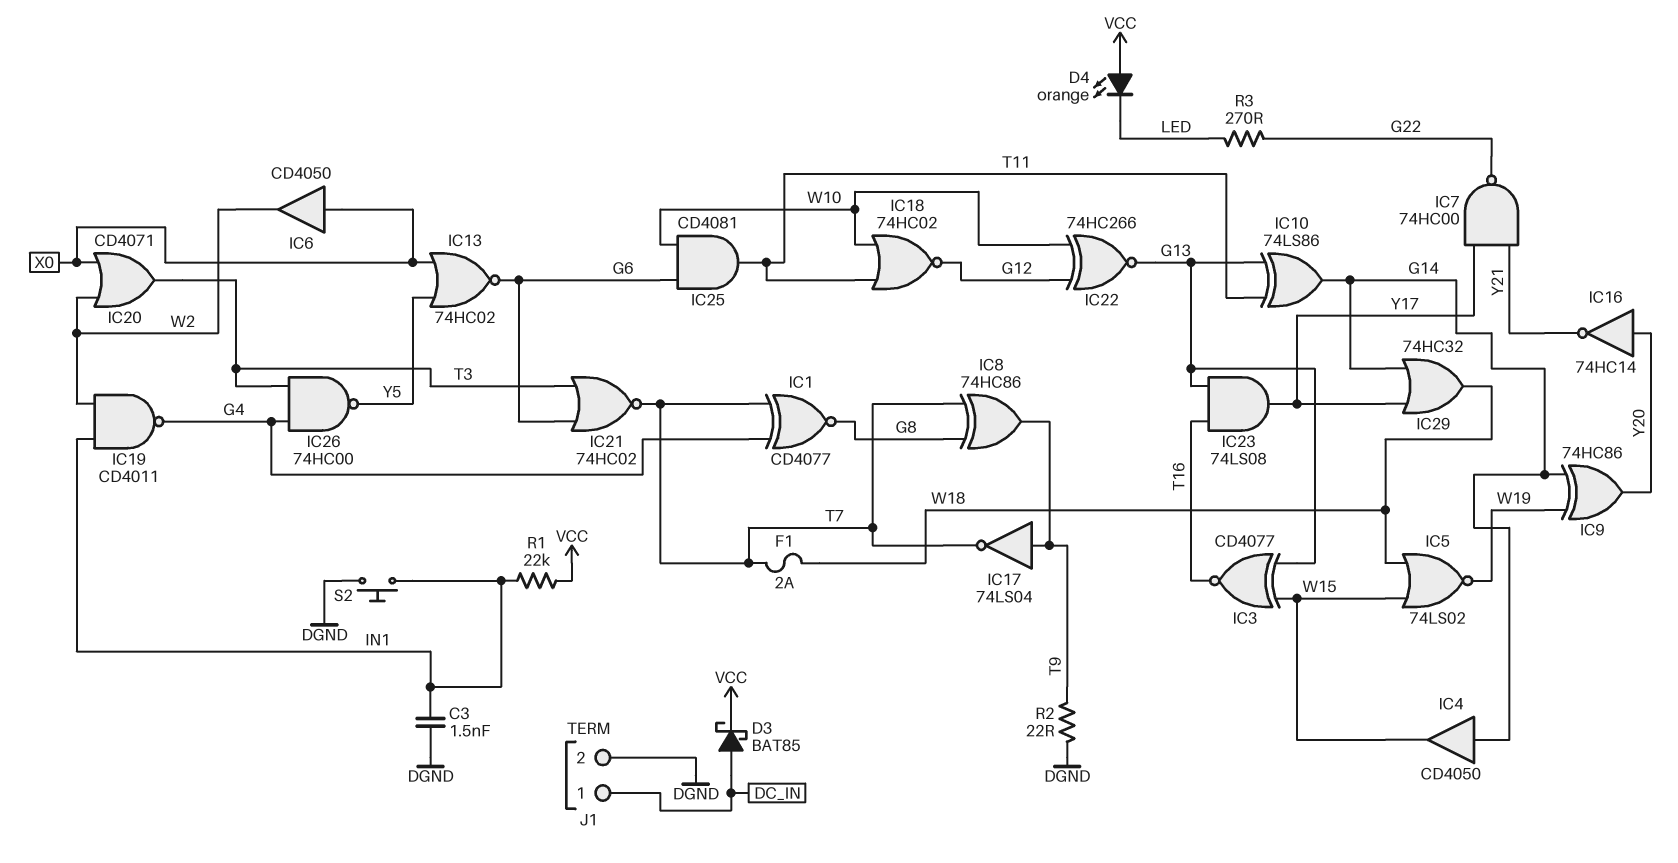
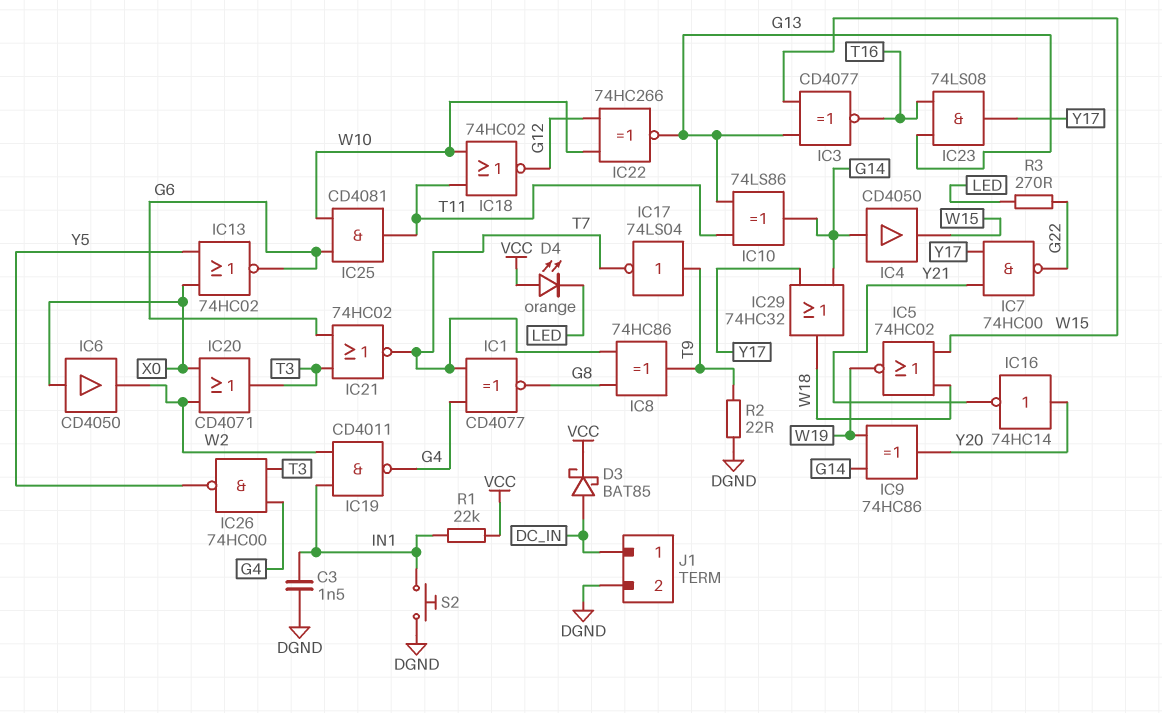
F1: 2A (T7, W18) -> none
IC5: NOR 74LS02 (in W15, in W18, out W19) -> NOR 74HC02 (in W15, in W18, out W19)

